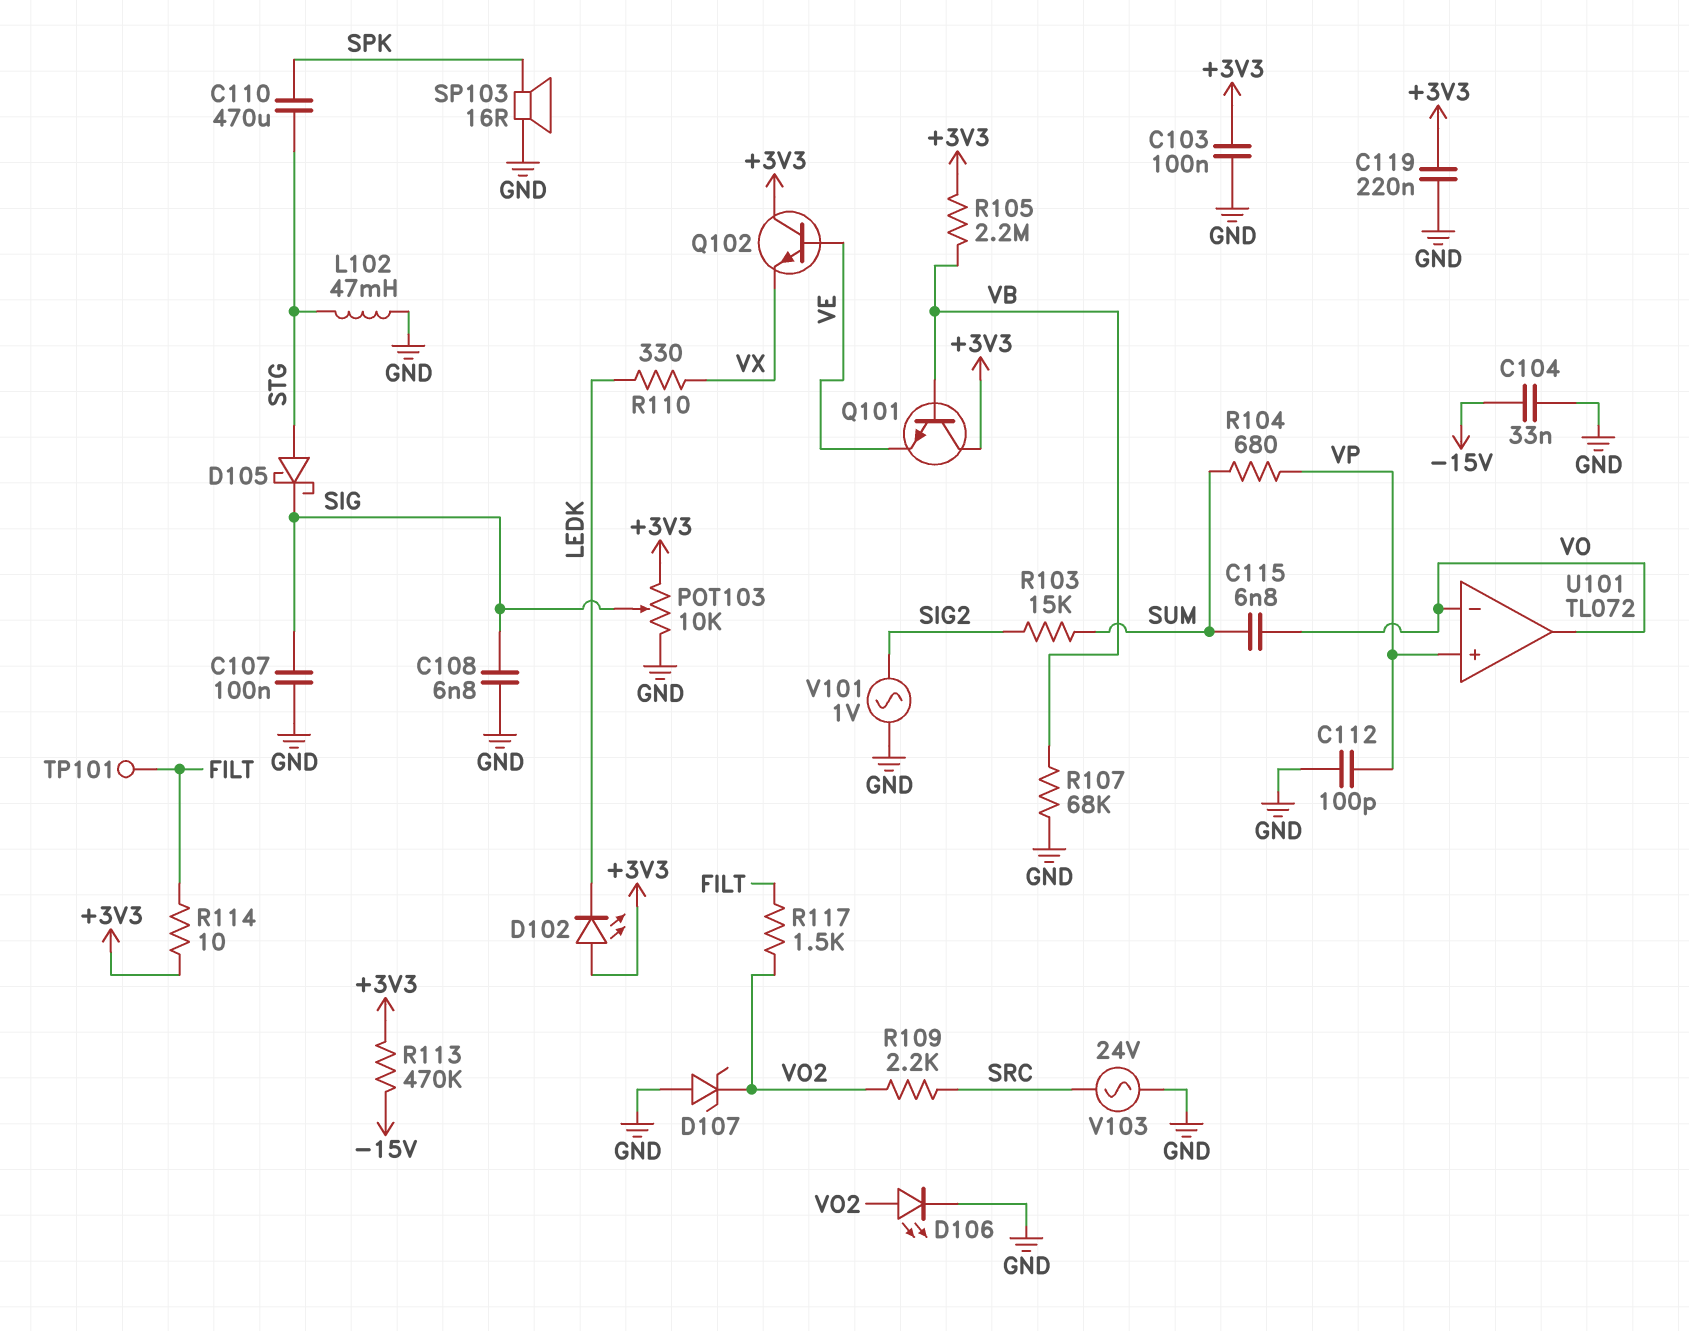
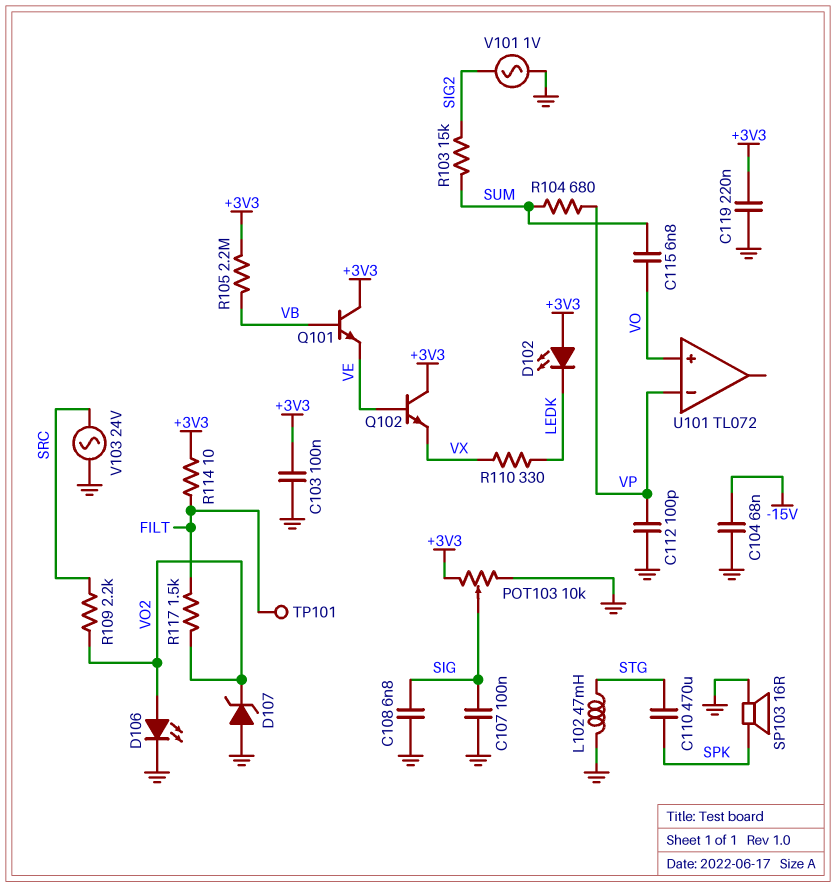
C104: 33nF (-15V, GND) -> 68nF (-15V, GND)
D105: schottky (A STG, K SIG) -> none
R107: 68k (GND, VB) -> none
R113: 470k (+3V3, -15V) -> none
U101 pin in+: VP -> VO
U101 pin in-: VO -> VP
U101 pin out: VO -> none

